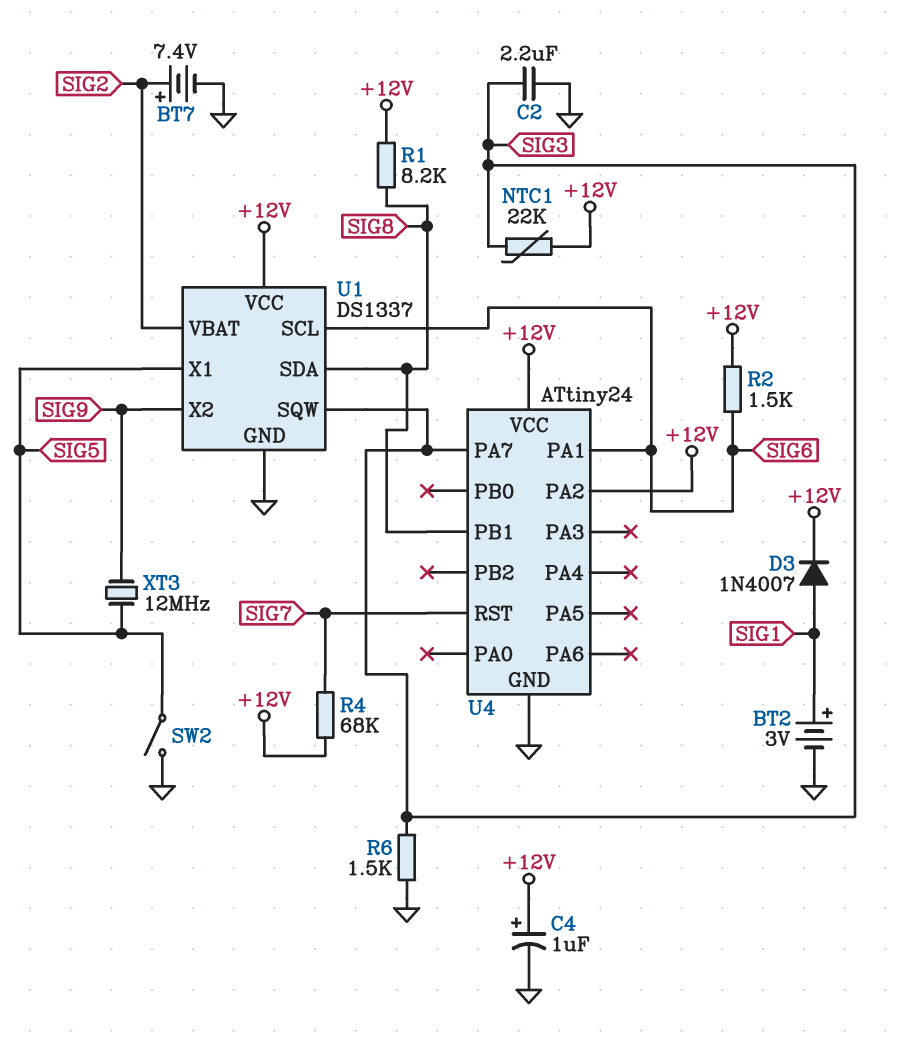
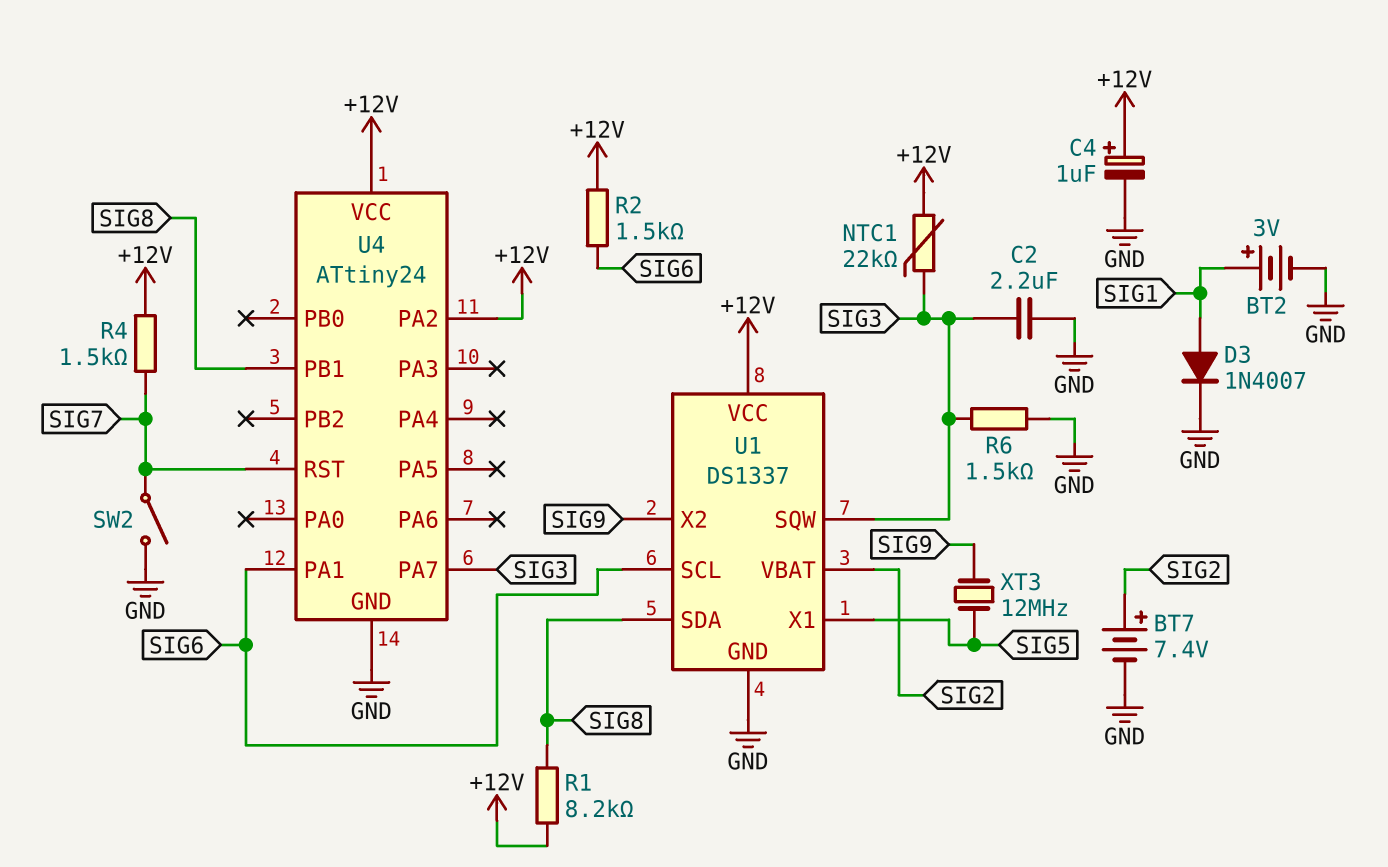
D3: diode 1N4007 (A SIG1, K +12V) -> diode 1N4007 (A SIG1, K GND)
R4: 68k (+12V, SIG7) -> 1.5k (+12V, SIG7)
SW2: switch (GND, SIG5) -> switch (GND, SIG7)

